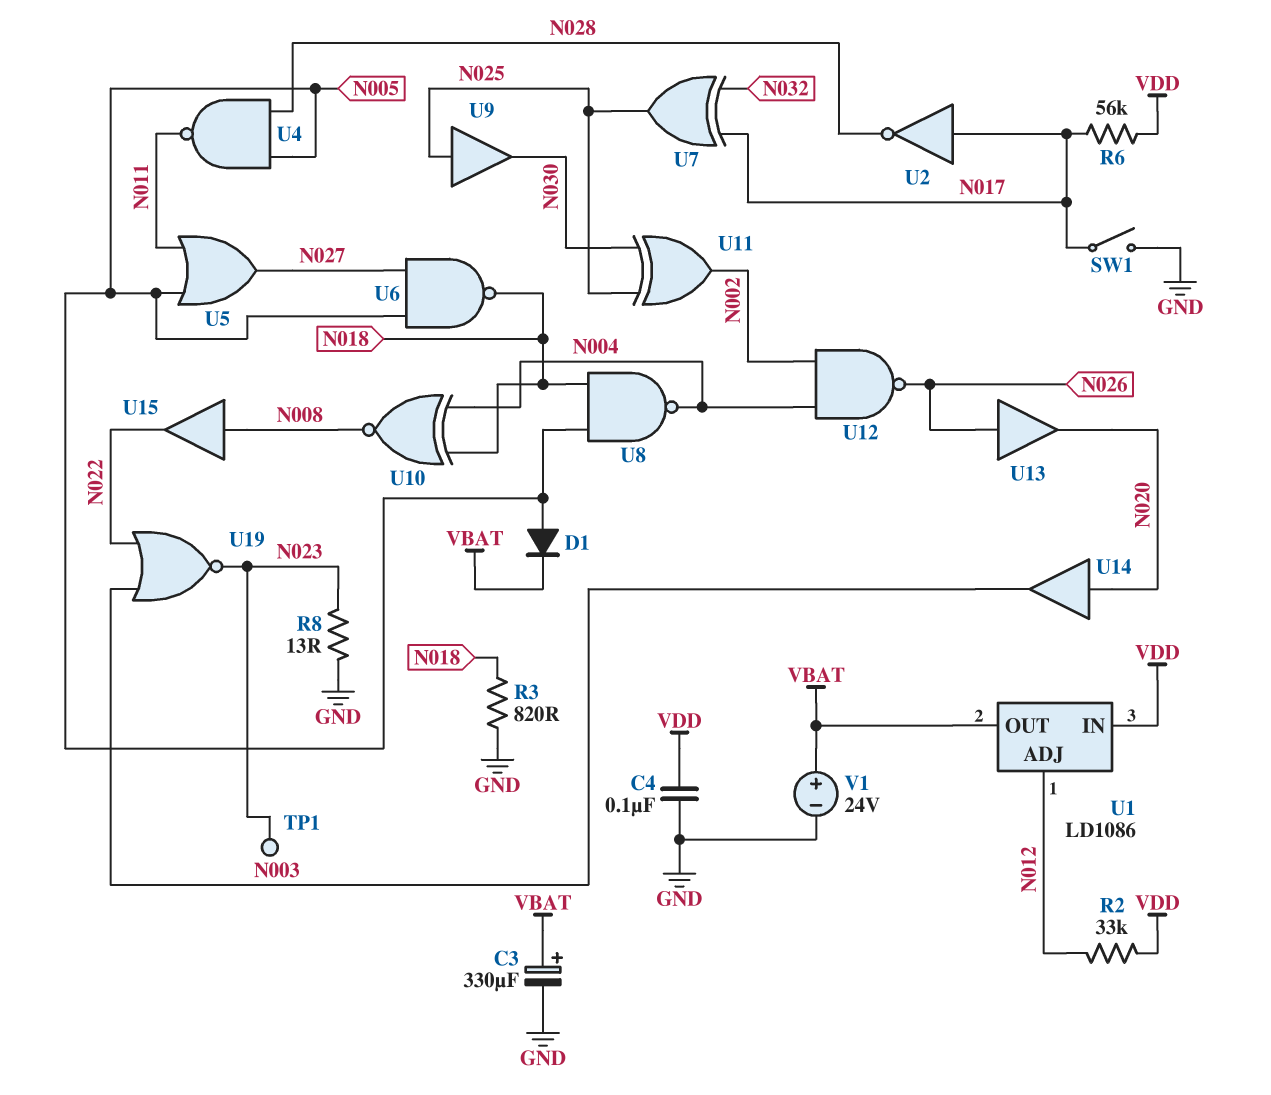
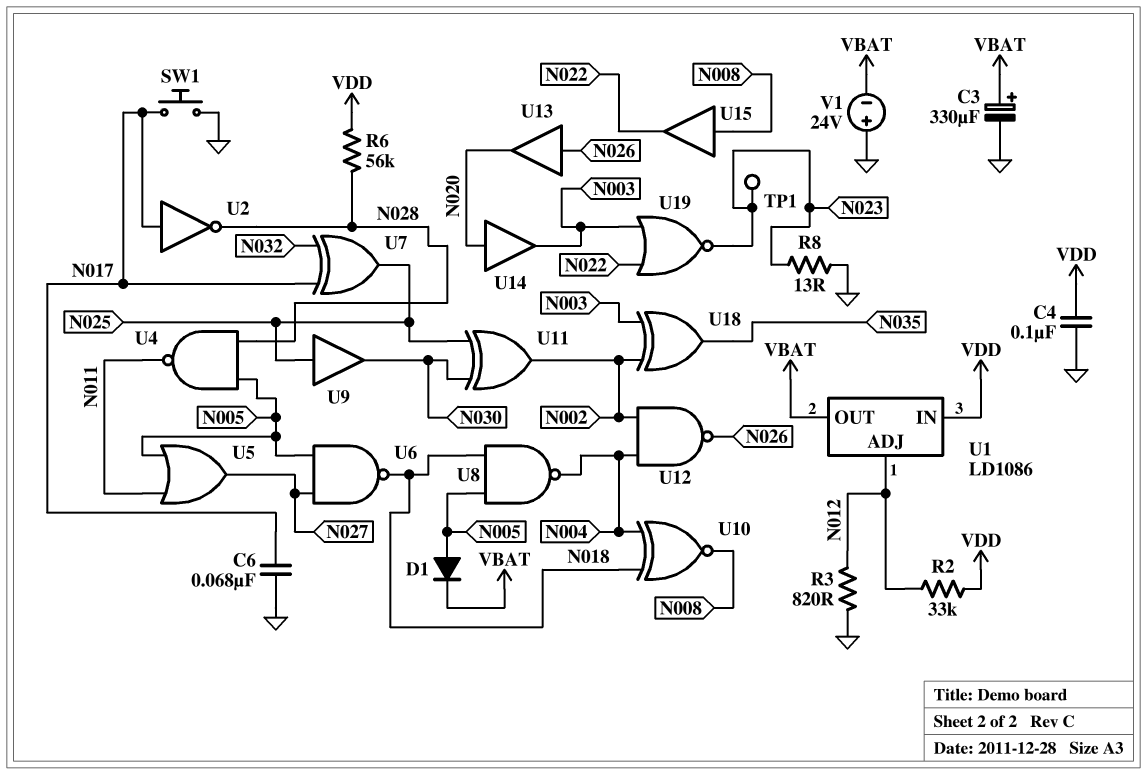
C6: none -> 68nF (GND, N017)
R3: 820 (GND, N018) -> 820 (GND, N012)
R6: 56k (N017, VDD) -> 56k (N028, VDD)
SW1: switch (GND, N017) -> button (GND, N017)
U18: none -> XOR (in N002, in N003, out N035)
V1: 24V (plus VBAT, minus GND) -> 24V (plus GND, minus VBAT)

